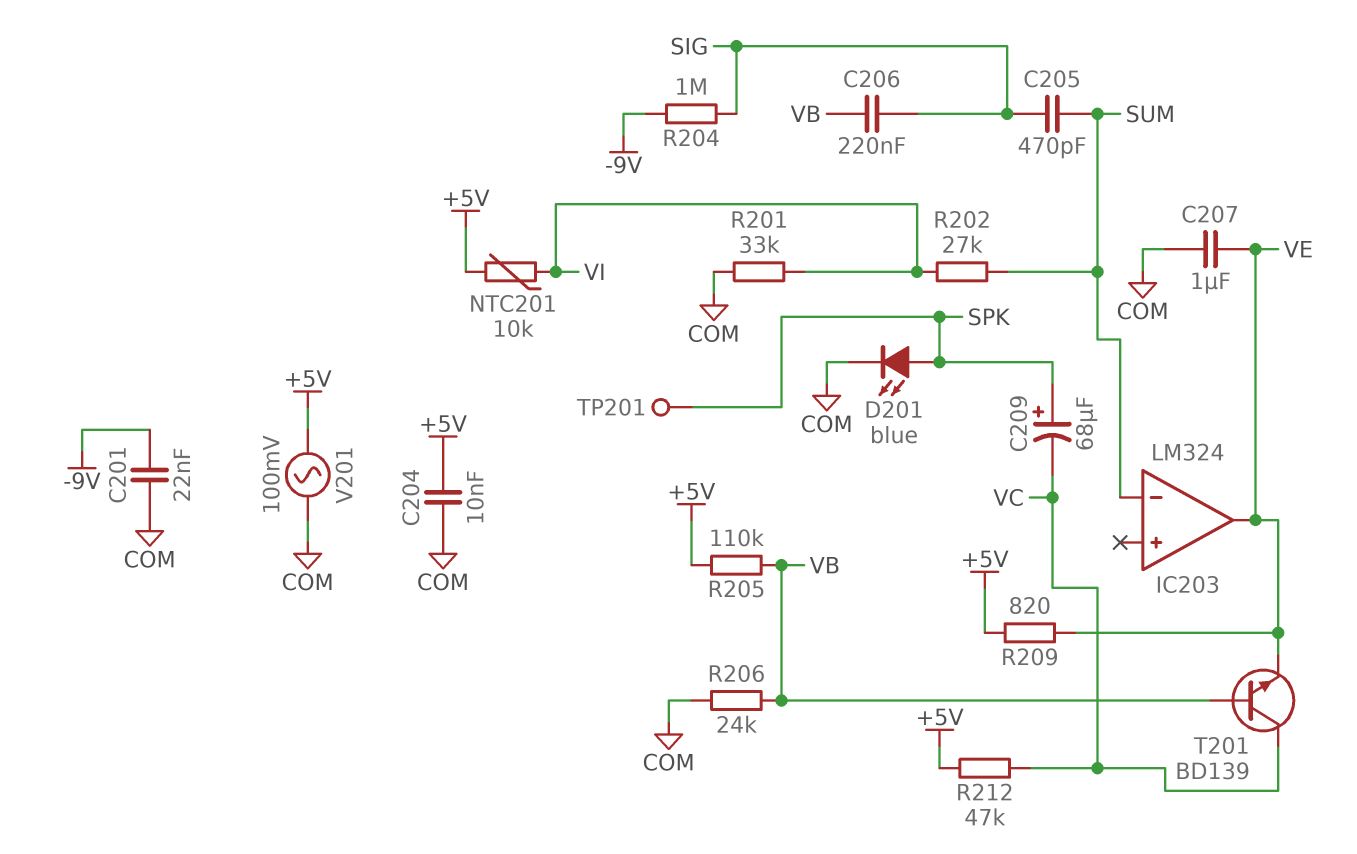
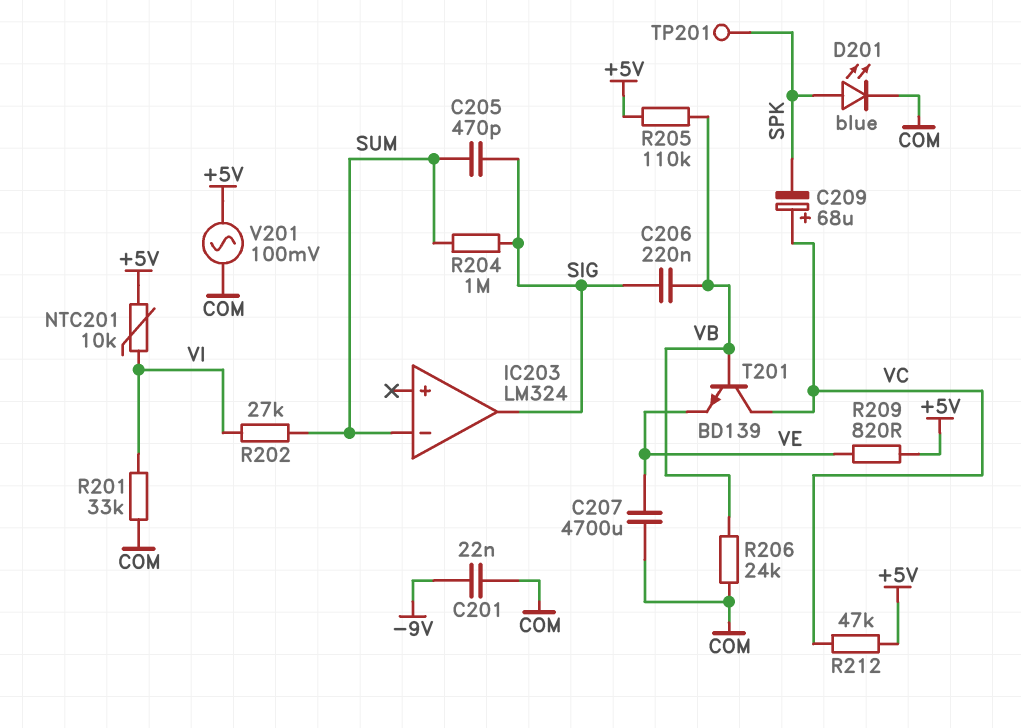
C204: 10nF (+5V, COM) -> none
C207: 1uF (COM, VE) -> 4700uF (COM, VE)
C209: 68uF (plus SPK, minus VC) -> 68uF (plus VC, minus SPK)
IC203 pin out: VE -> SIG
R204: 1M (-9V, SIG) -> 1M (SIG, SUM)

